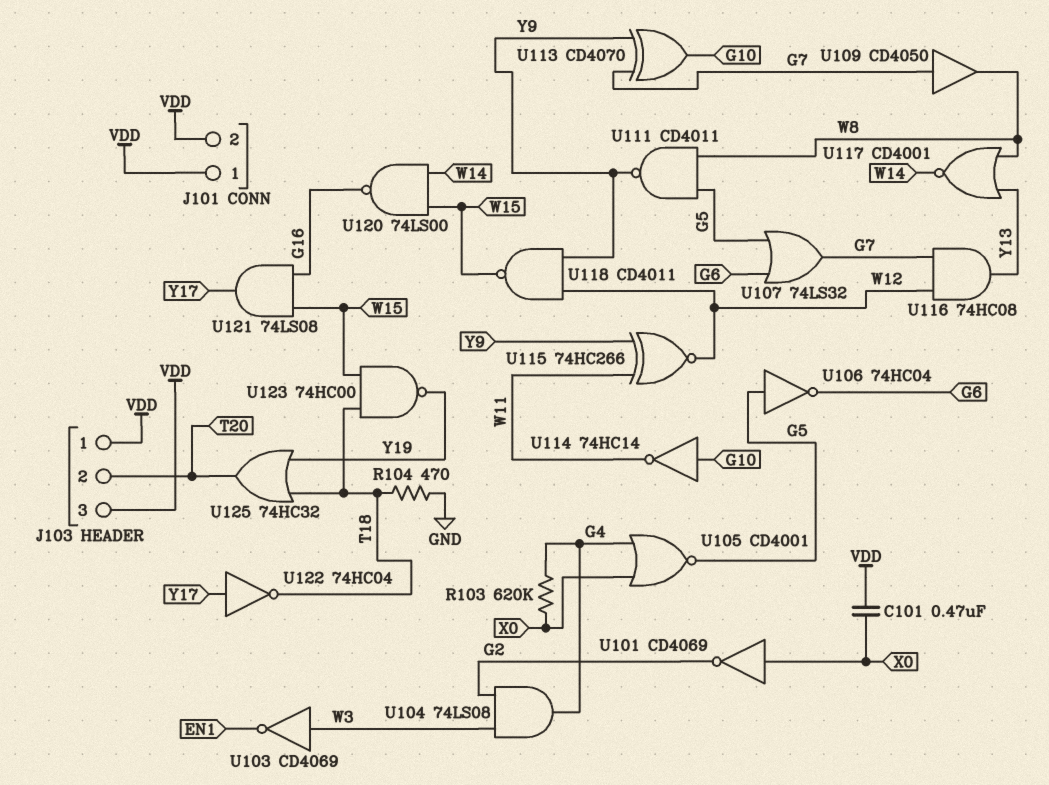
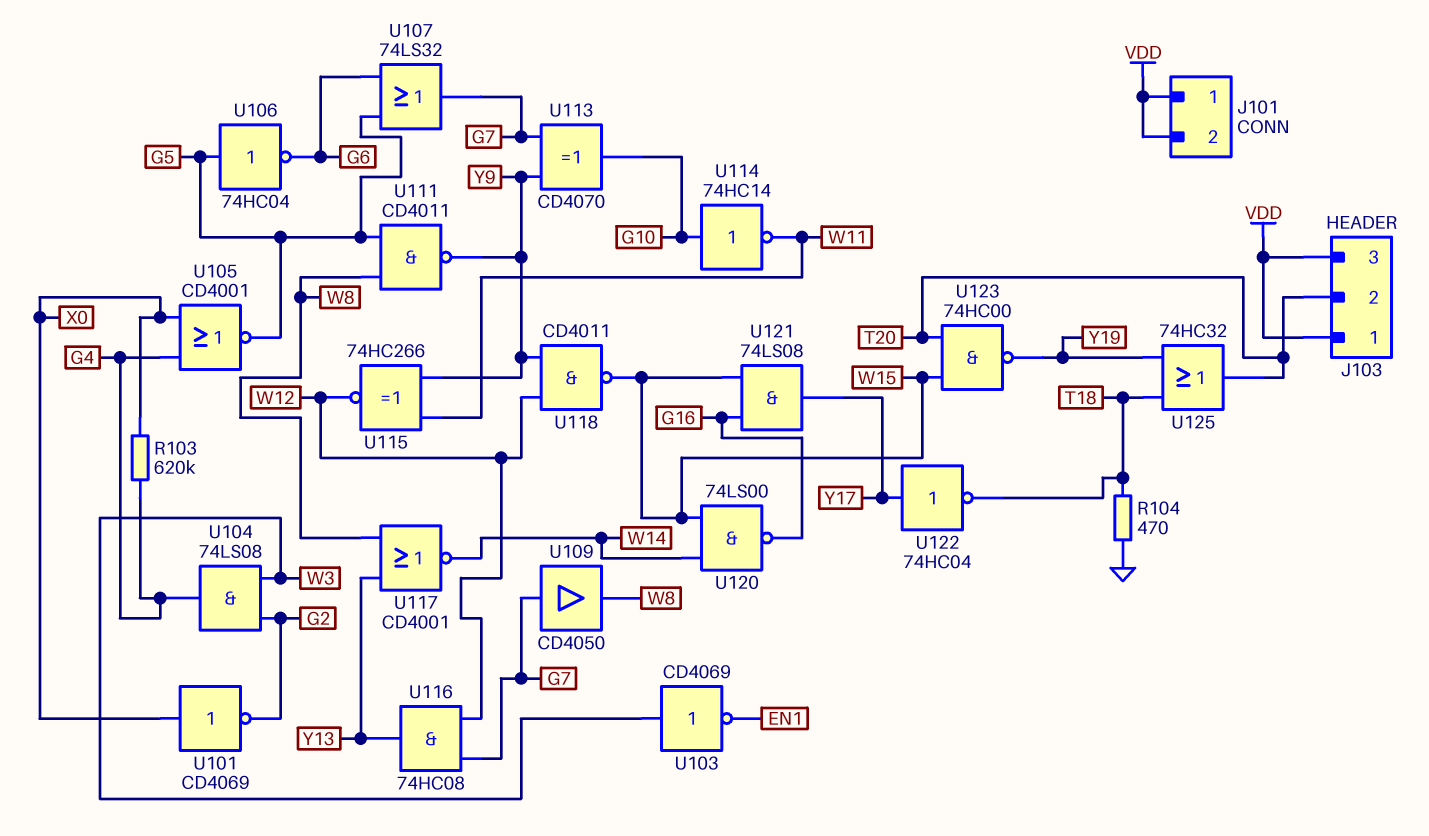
C101: 470nF (VDD, X0) -> none
U123: NAND 74HC00 (in T18, in W15, out Y19) -> NAND 74HC00 (in T20, in W15, out Y19)

